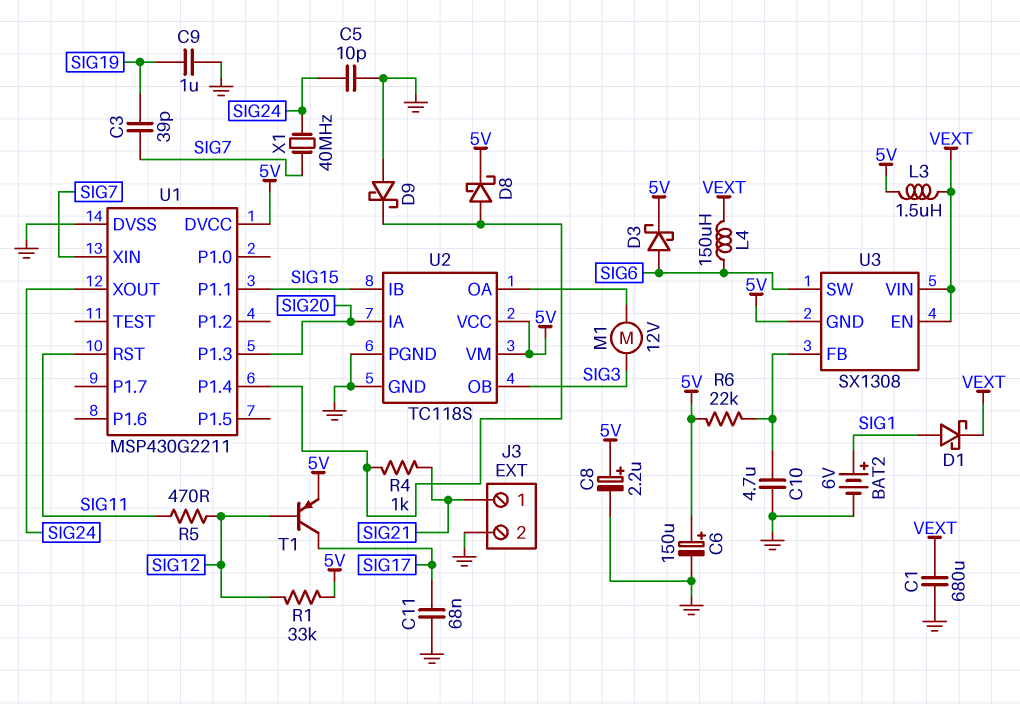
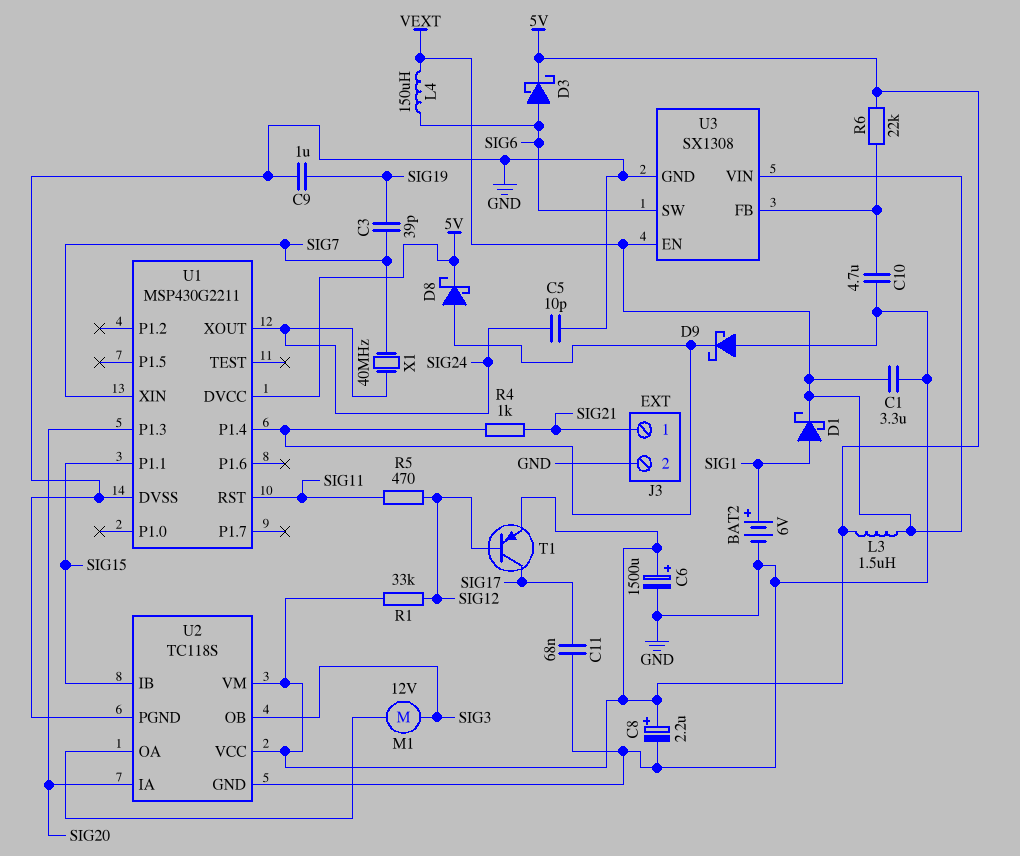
C1: 680uF (GND, VEXT) -> 3.3uF (GND, VEXT)
C6: 150uF (plus 5V, minus GND) -> 1500uF (plus 5V, minus GND)
U3 pin GND: 5V -> GND

